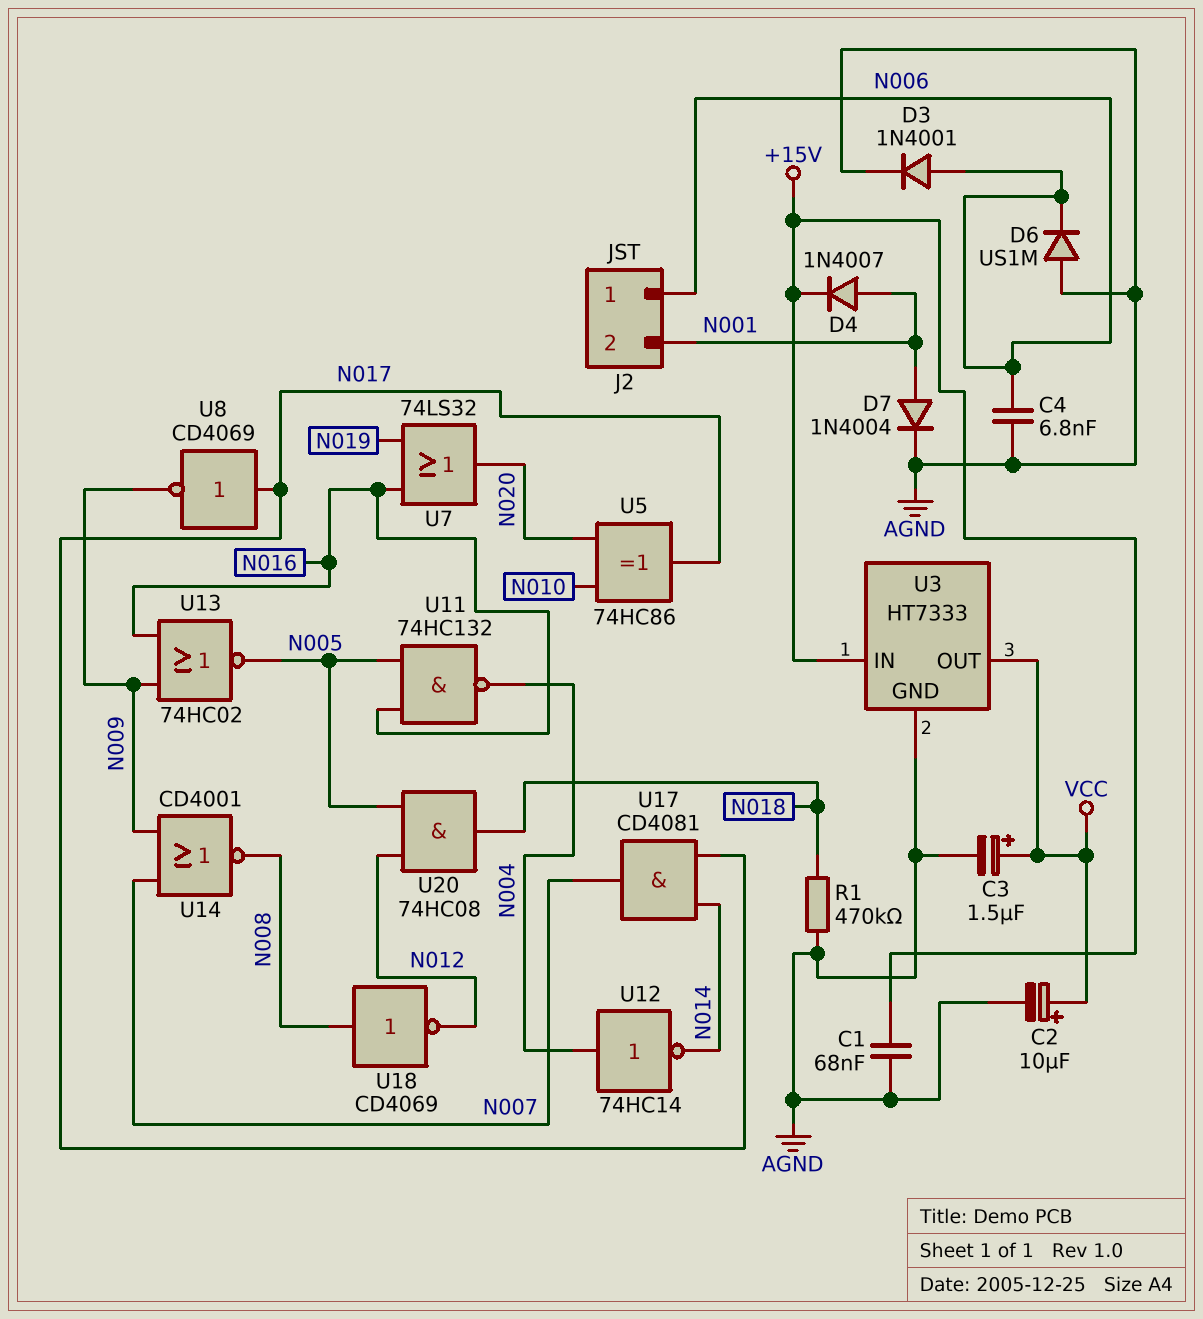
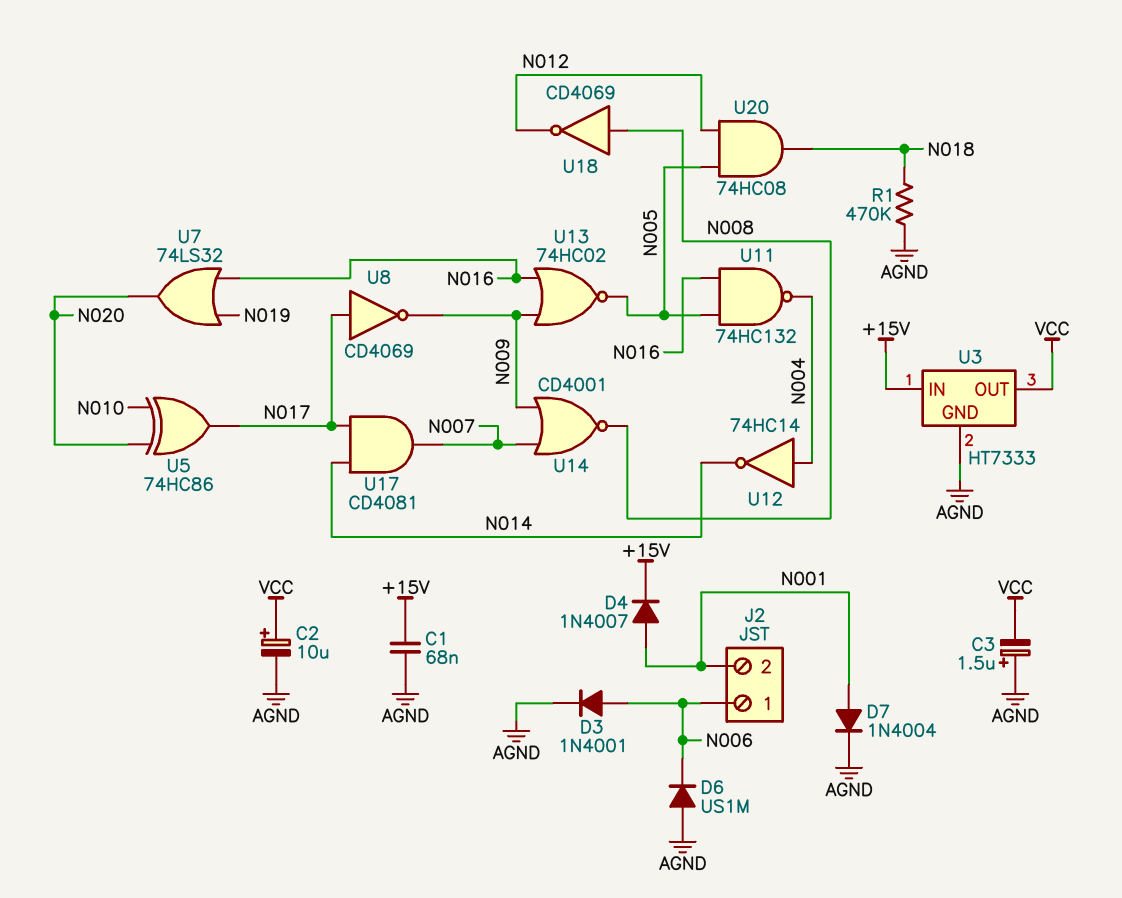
C3: 1.5uF (plus VCC, minus AGND) -> 1.5uF (plus AGND, minus VCC)
C4: 6.8nF (AGND, N006) -> none

